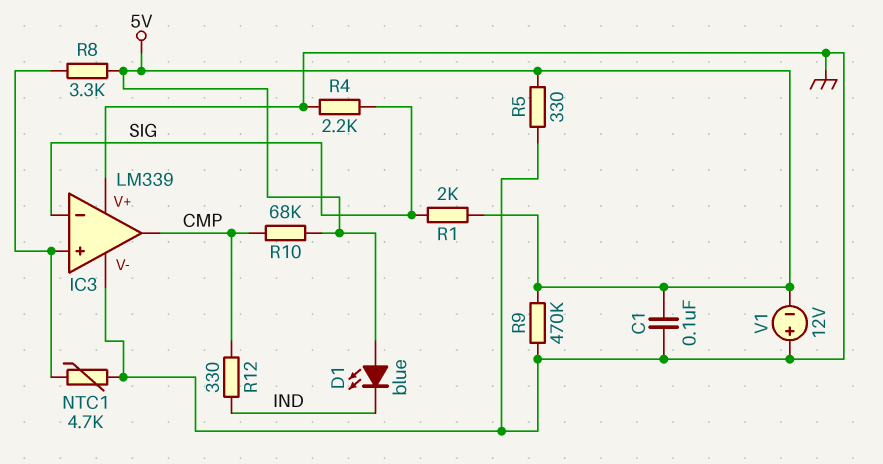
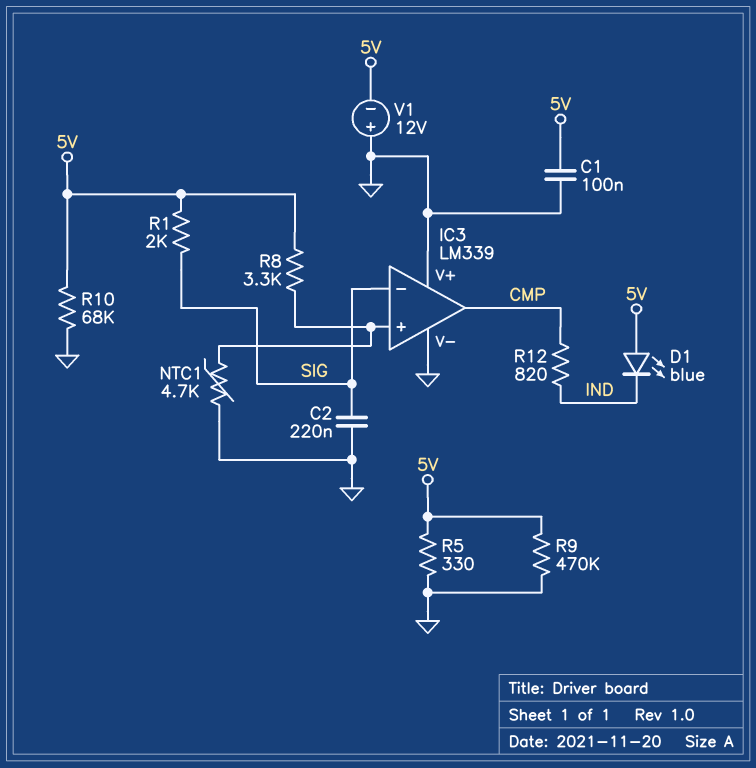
C2: none -> 220nF (GND, SIG)
R4: 2.2k (GND, SIG) -> none
R10: 68k (5V, CMP) -> 68k (5V, GND)
R12: 330 (CMP, IND) -> 820 (CMP, IND)

